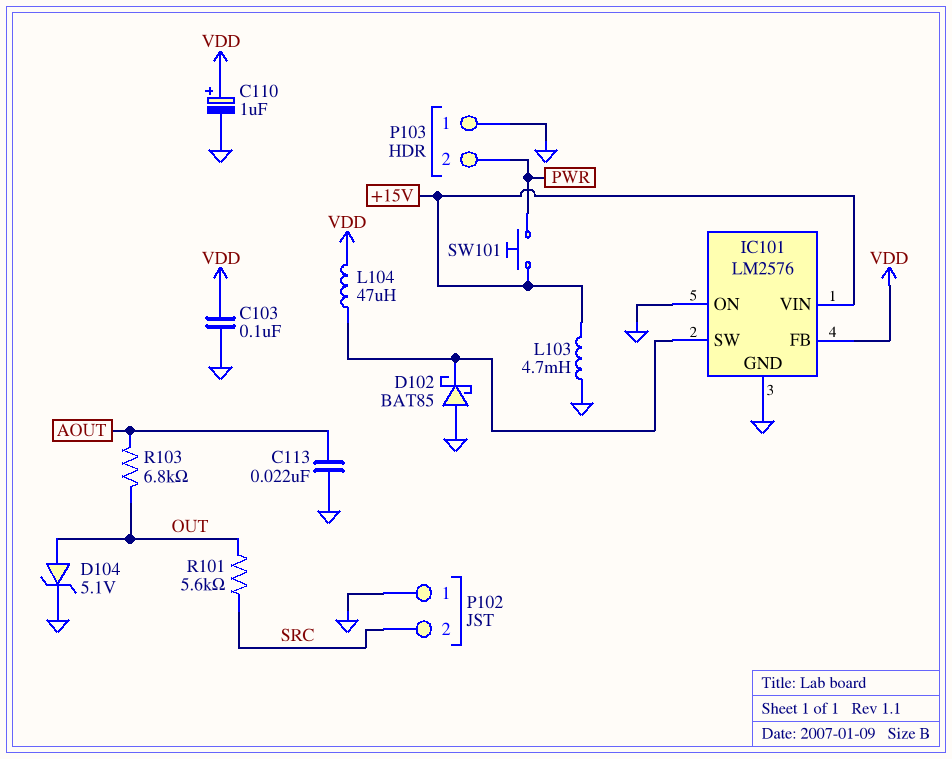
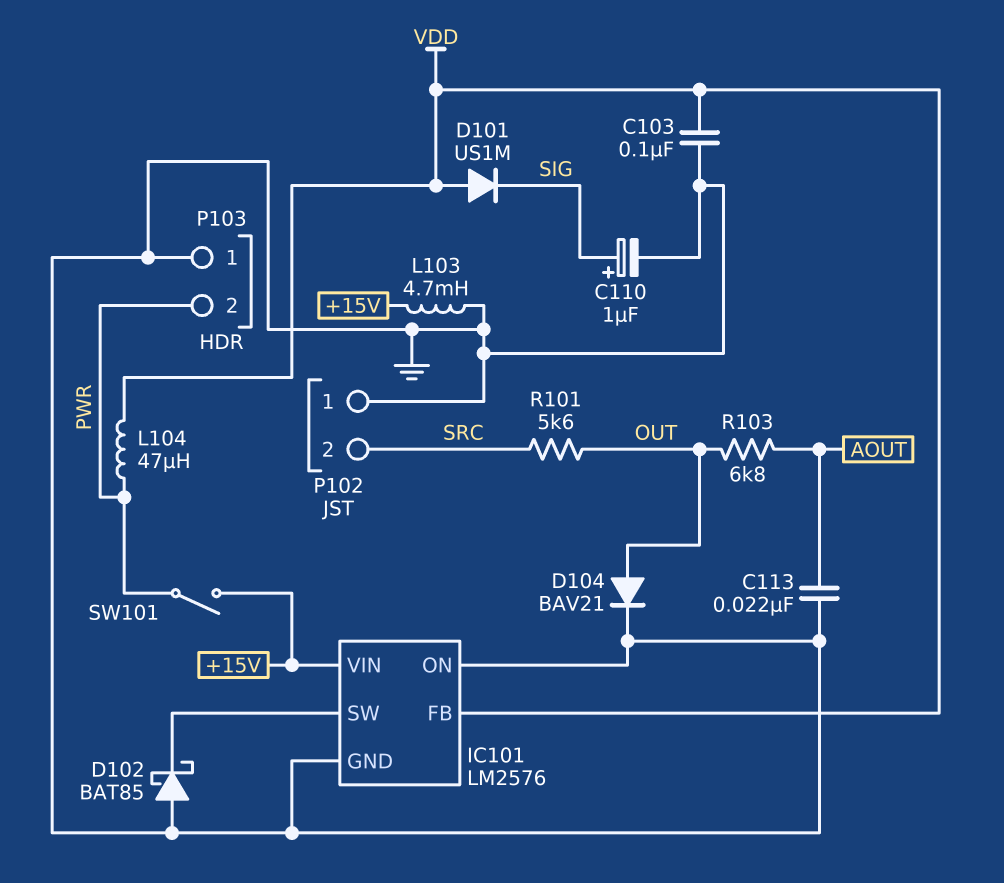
C110: 1uF (plus VDD, minus GND) -> 1uF (plus SIG, minus GND)
D101: none -> diode US1M (A VDD, K SIG)
D104: zener 5.1V (A OUT, K GND) -> diode BAV21 (A OUT, K GND)
L104: 47uH (IC101/SW, VDD) -> 47uH (PWR, VDD)
SW101: button (+15V, PWR) -> switch (+15V, PWR)

